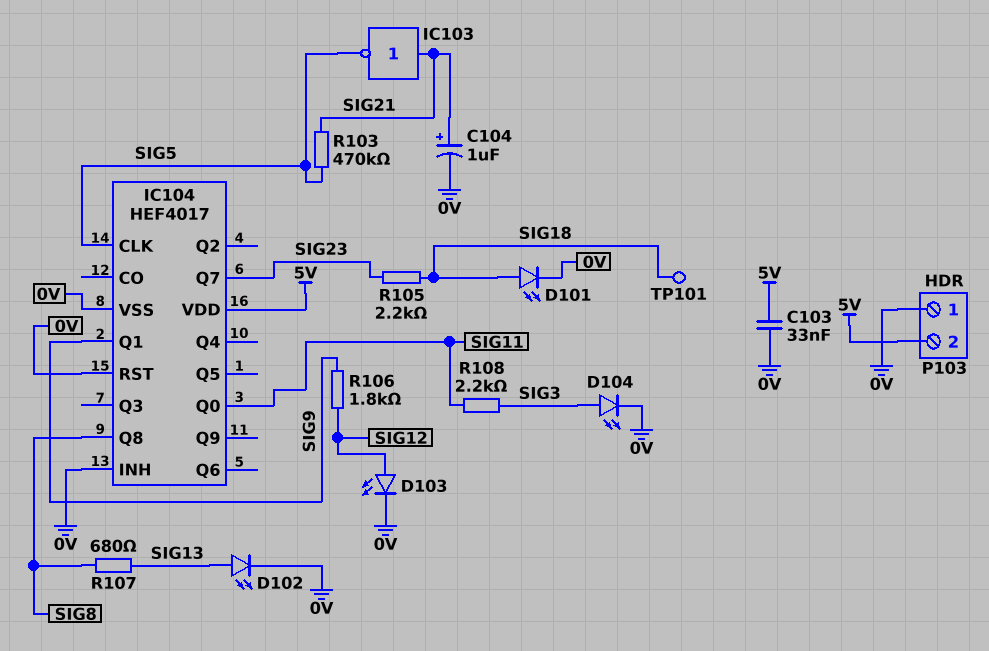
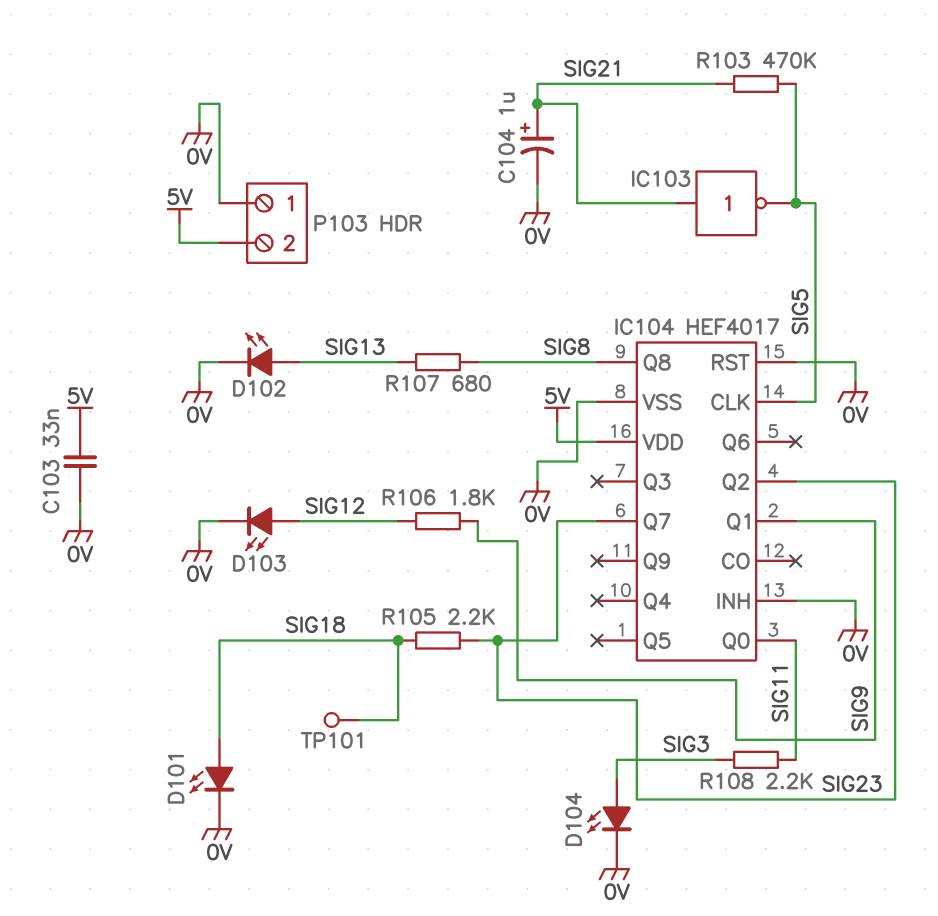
IC104 pin Q2: none -> SIG23

